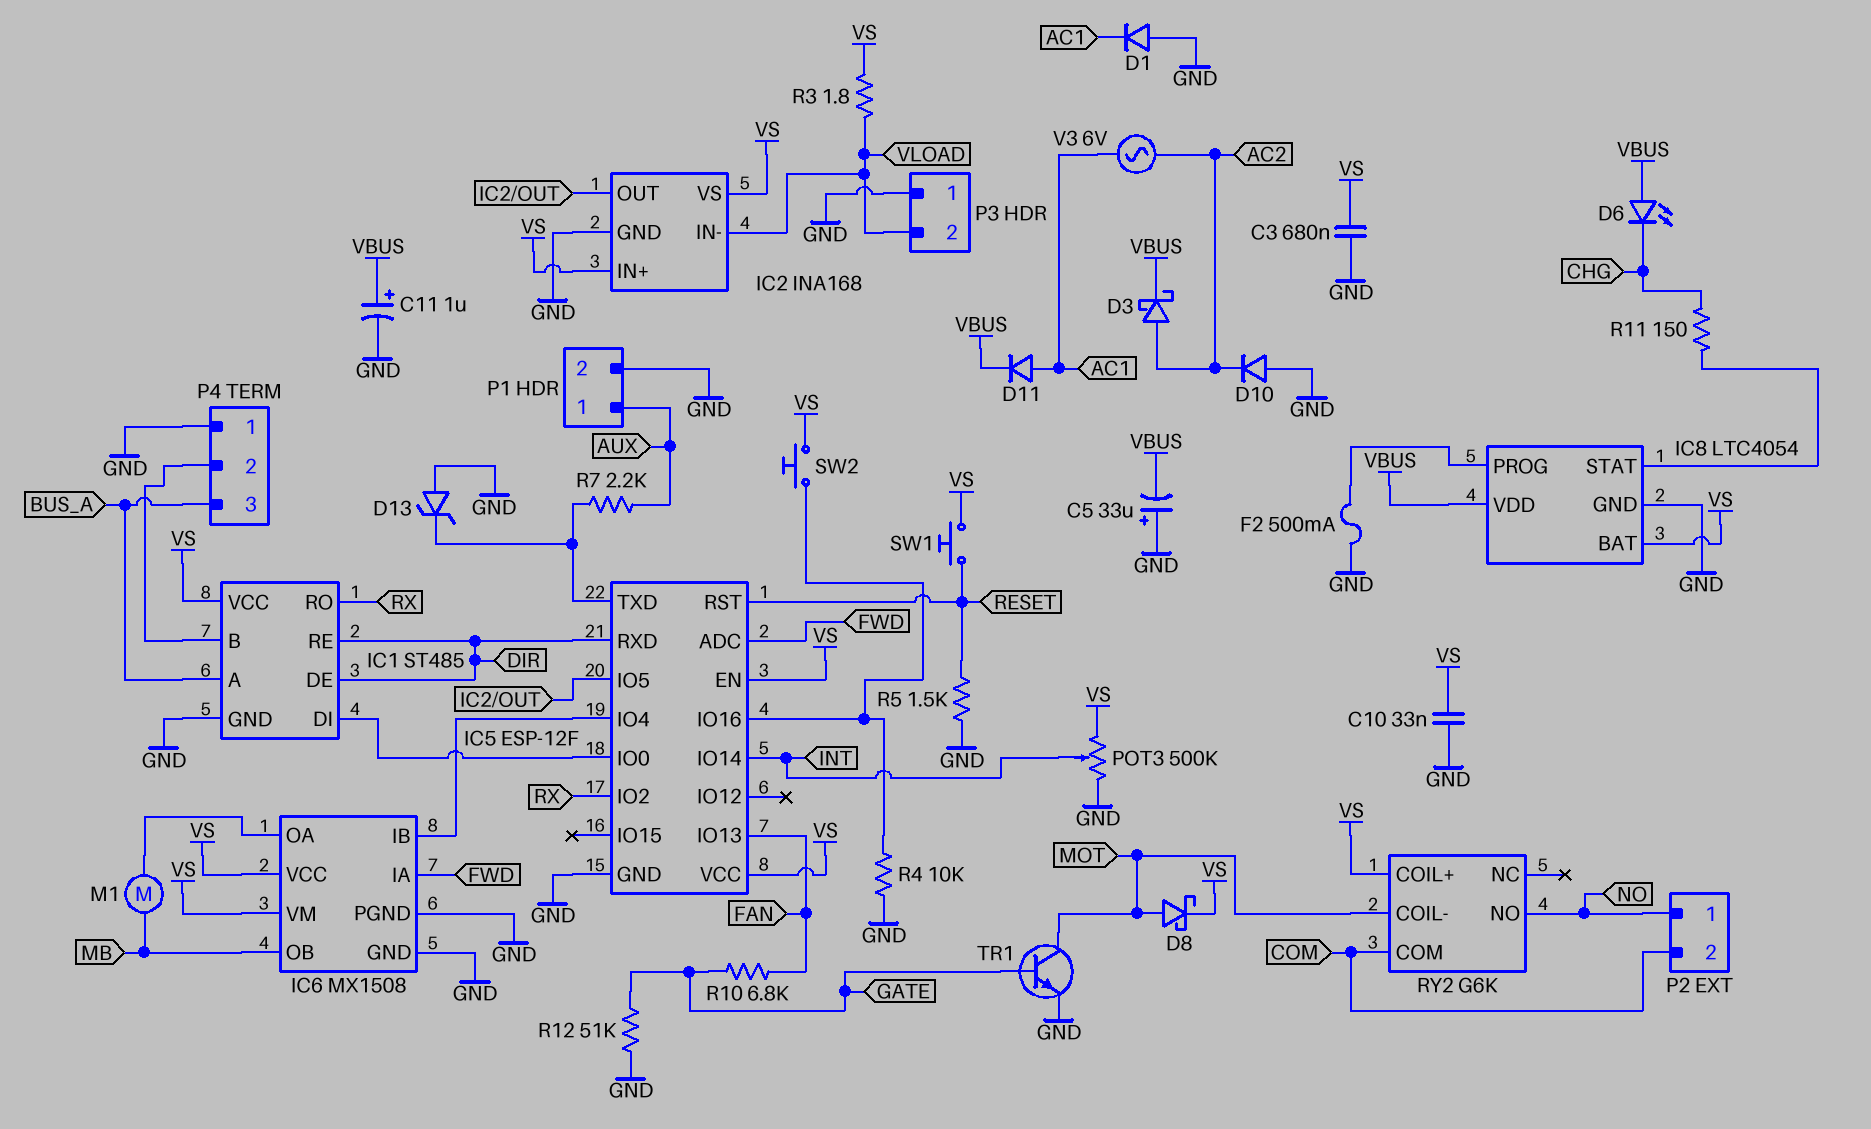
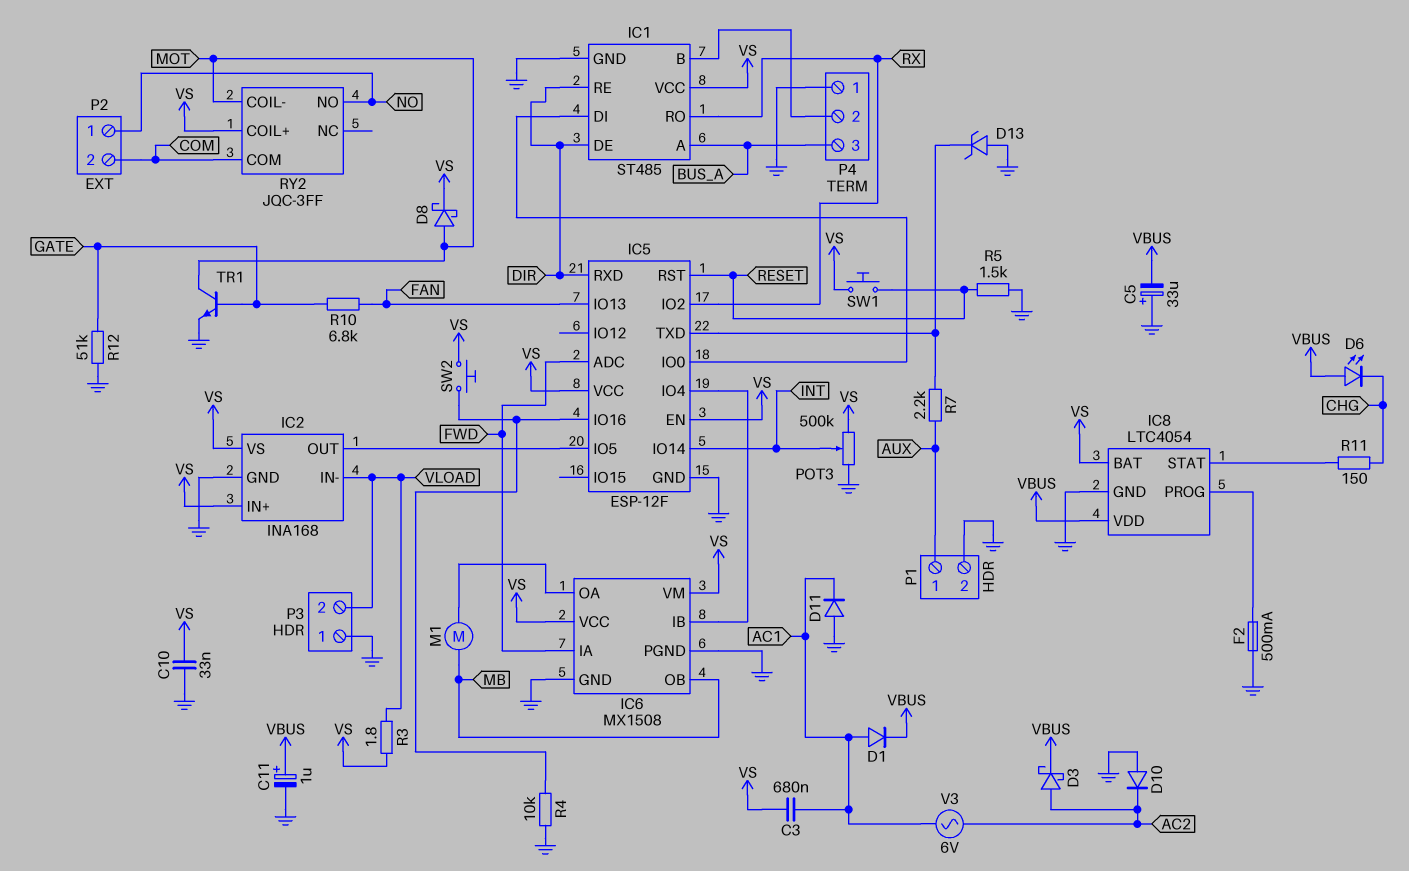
C3: 680nF (GND, VS) -> 680nF (AC1, VS)
D1: diode (A GND, K AC1) -> diode (A AC1, K VBUS)
D11: diode (A AC1, K VBUS) -> diode (A GND, K AC1)
RY2: G6K -> JQC-3FF

